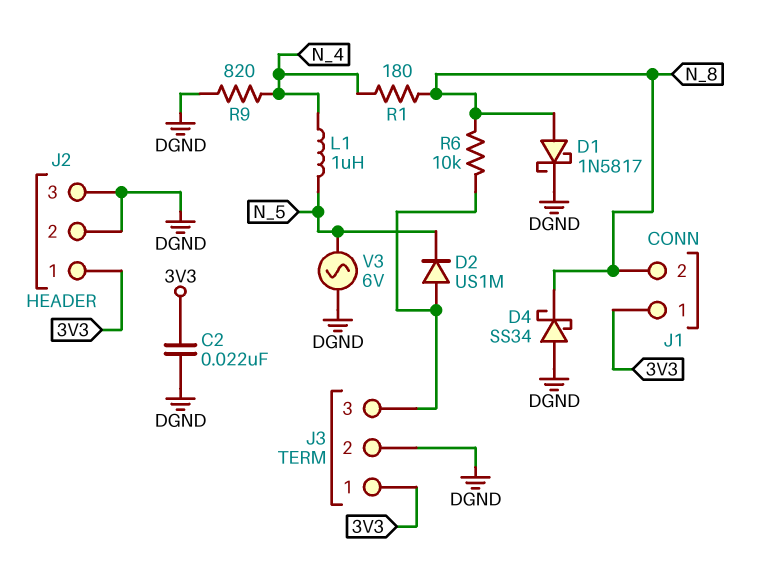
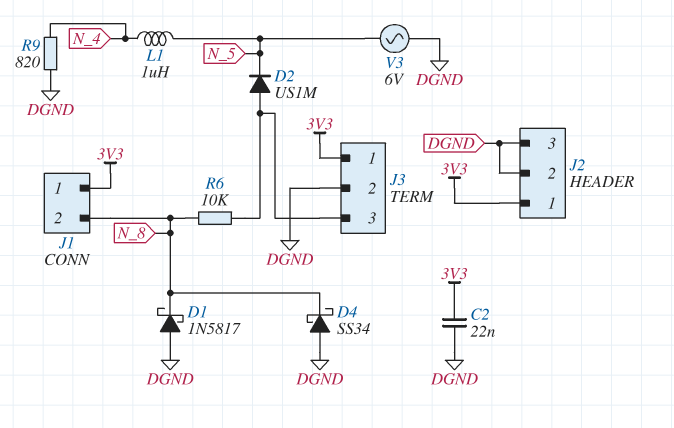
D1: schottky 1N5817 (A N_8, K DGND) -> schottky 1N5817 (A DGND, K N_8)
R1: 180 (N_4, N_8) -> none

